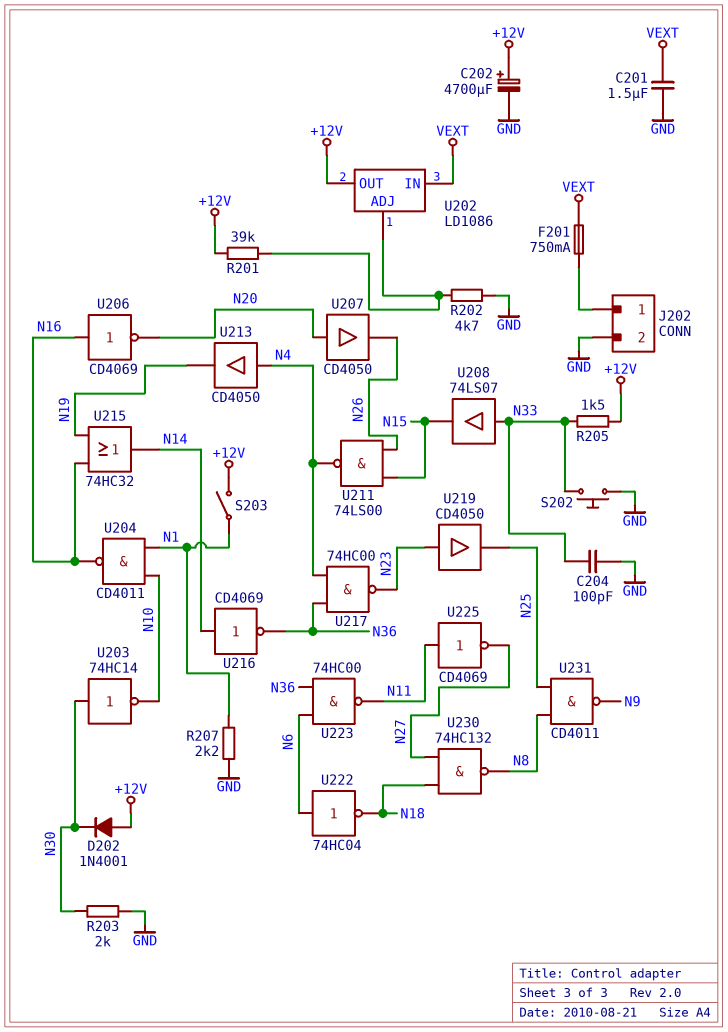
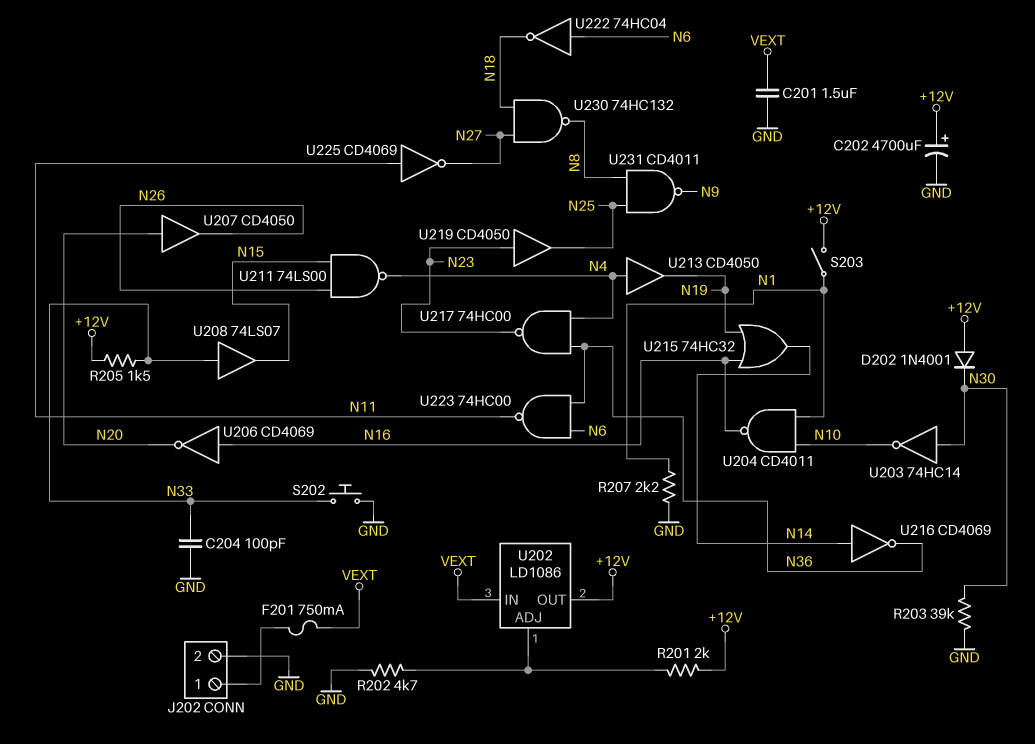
R201: 39k (+12V, U202/ADJ) -> 2k (+12V, U202/ADJ)
R203: 2k (GND, N30) -> 39k (GND, N30)

